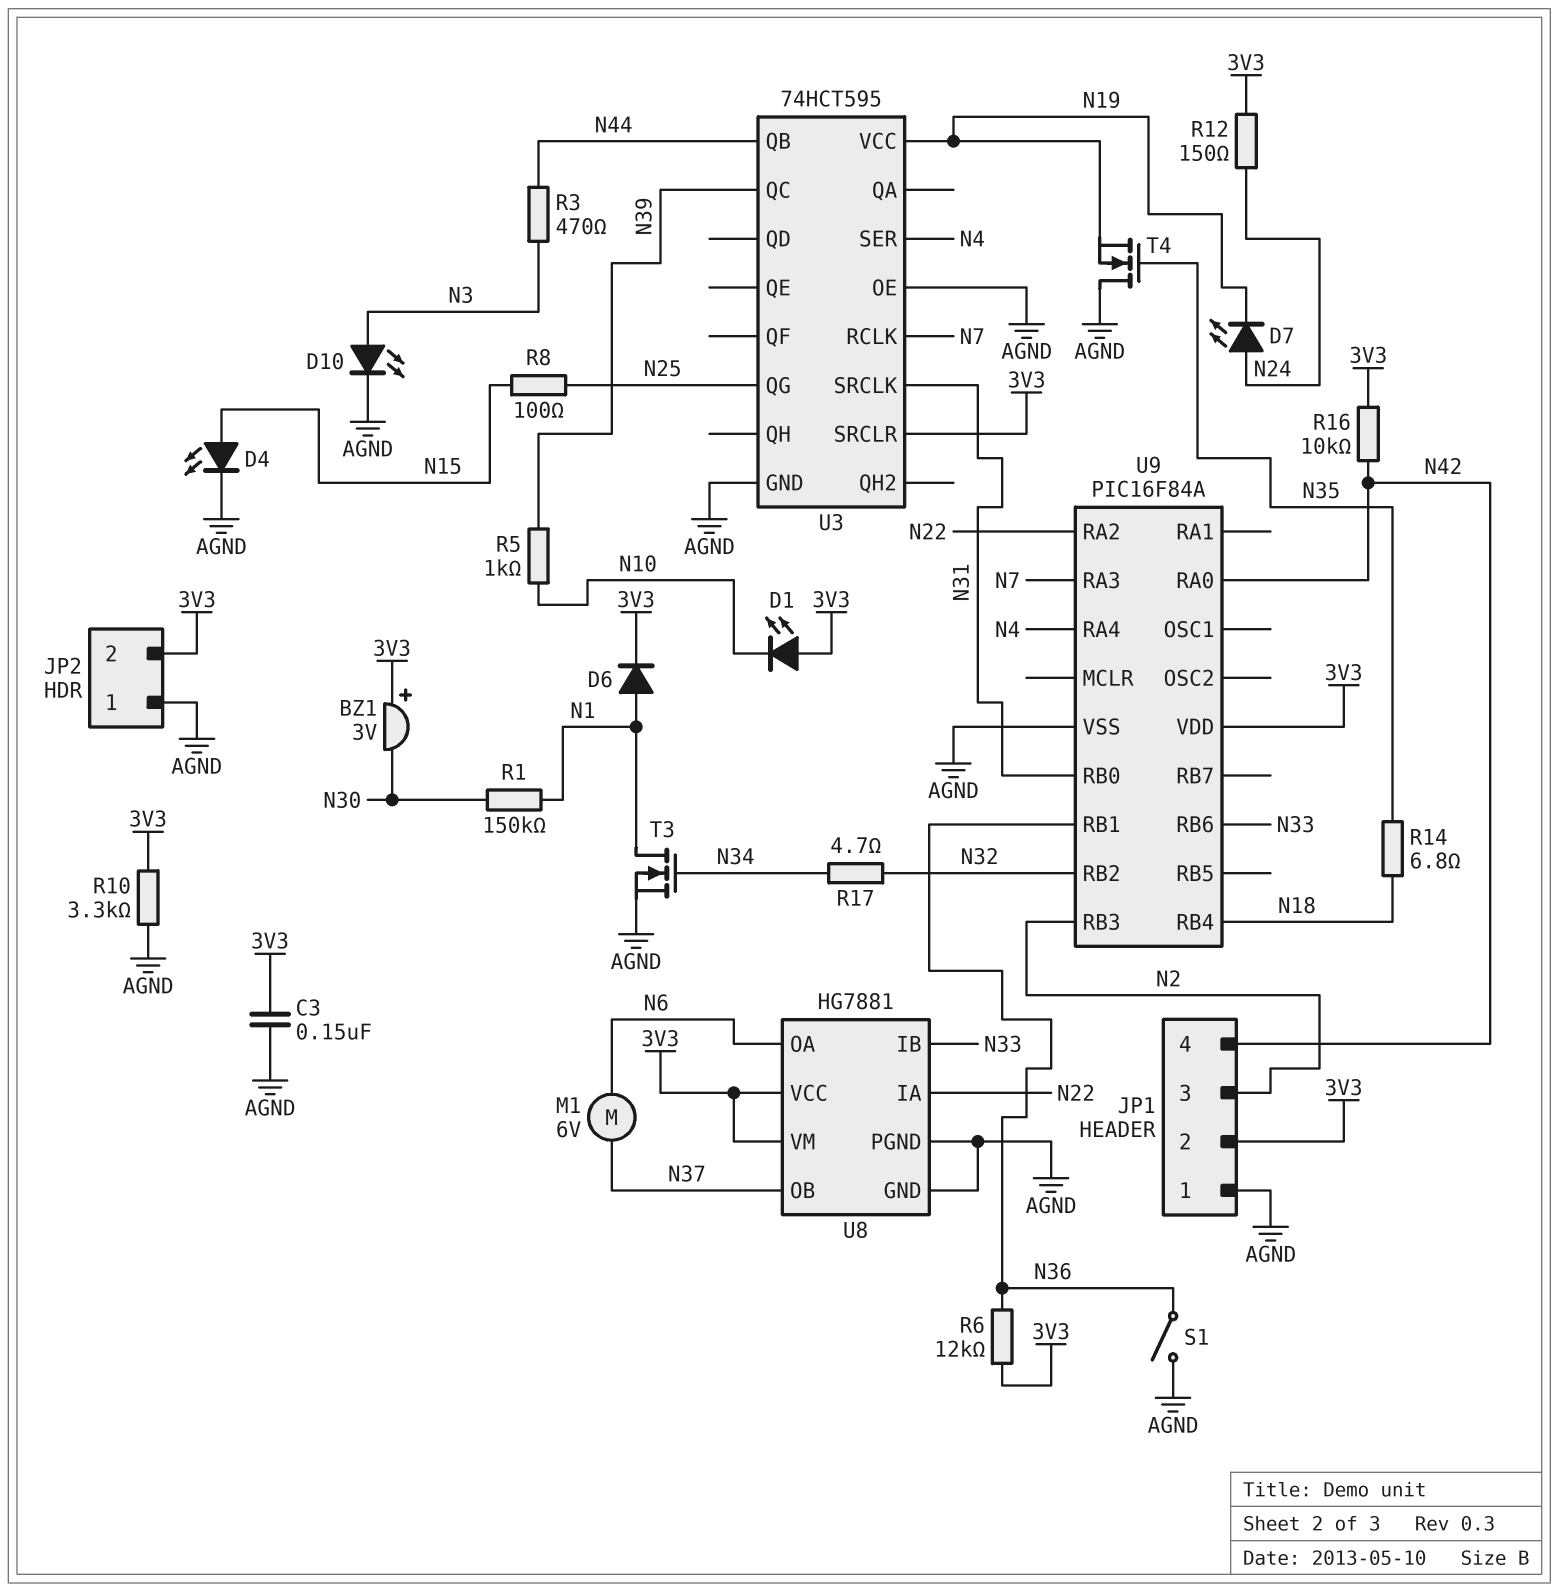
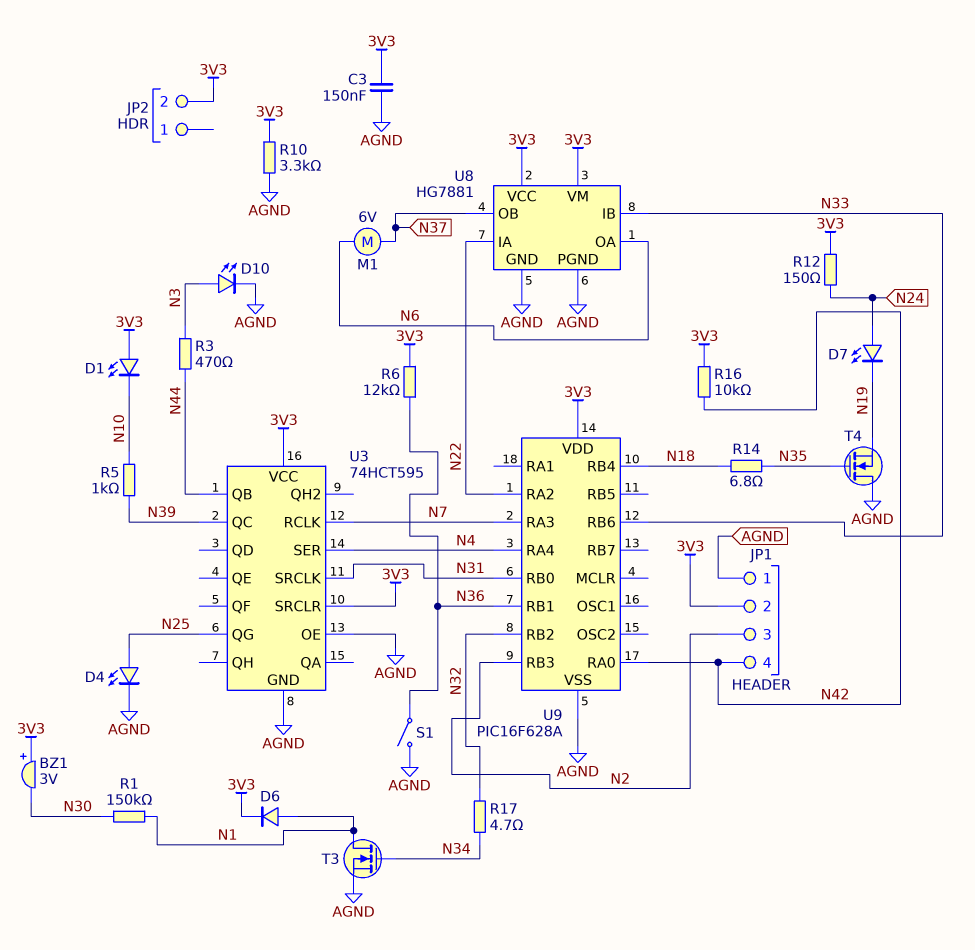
D4: LED (A N15, K AGND) -> LED (A N25, K AGND)
JP2 pin 1: AGND -> none
R8: 100 (N15, N25) -> none
U3 pin VCC: N19 -> 3V3
U9: PIC16F84A -> PIC16F628A

